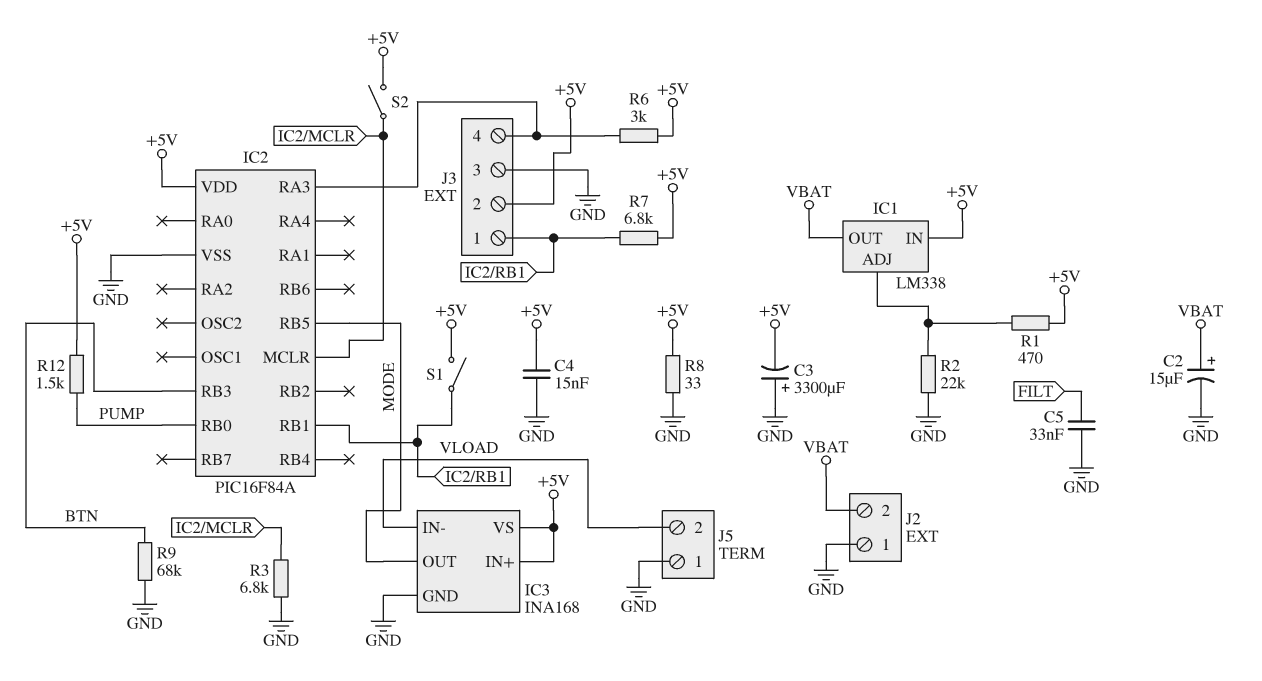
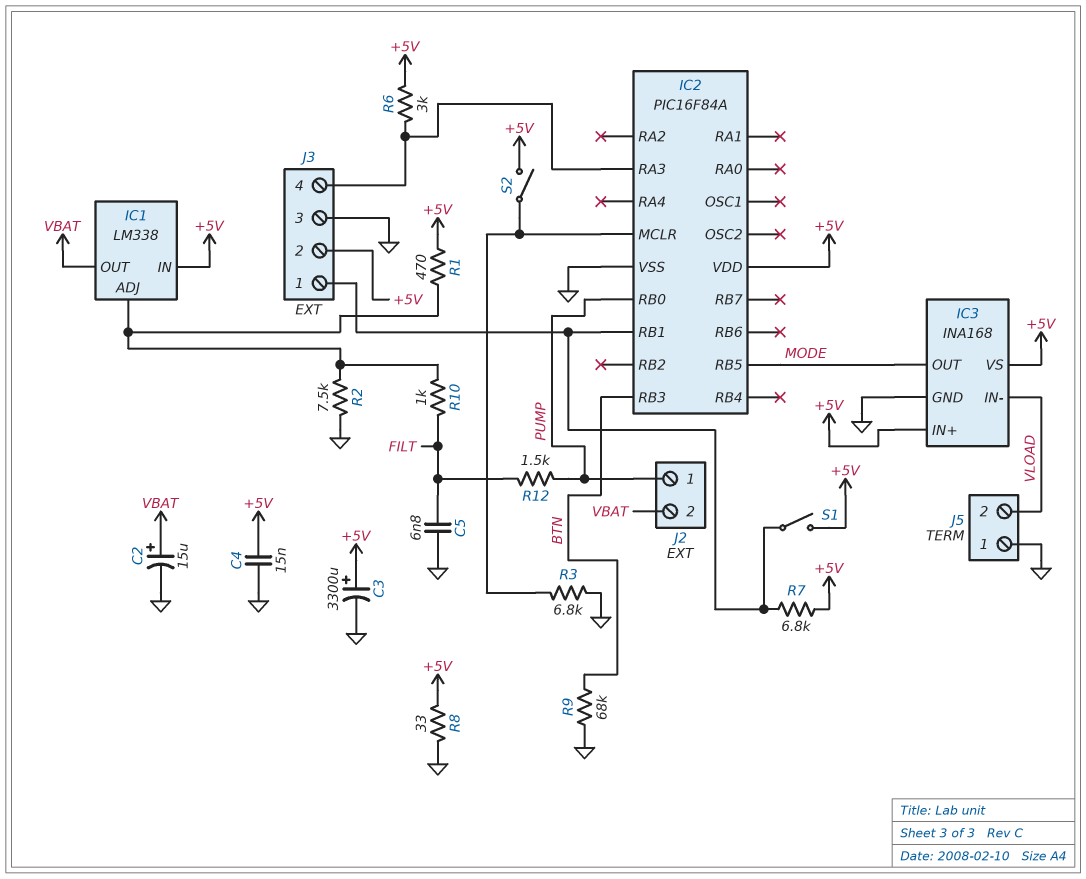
C3: 3300uF (plus GND, minus +5V) -> 3300uF (plus +5V, minus GND)
C5: 33nF (FILT, GND) -> 6.8nF (FILT, GND)
J2 pin 1: GND -> PUMP
R2: 22k (GND, IC1/ADJ) -> 7.5k (GND, IC1/ADJ)
R10: none -> 1k (FILT, IC1/ADJ)
R12: 1.5k (+5V, PUMP) -> 1.5k (FILT, PUMP)

